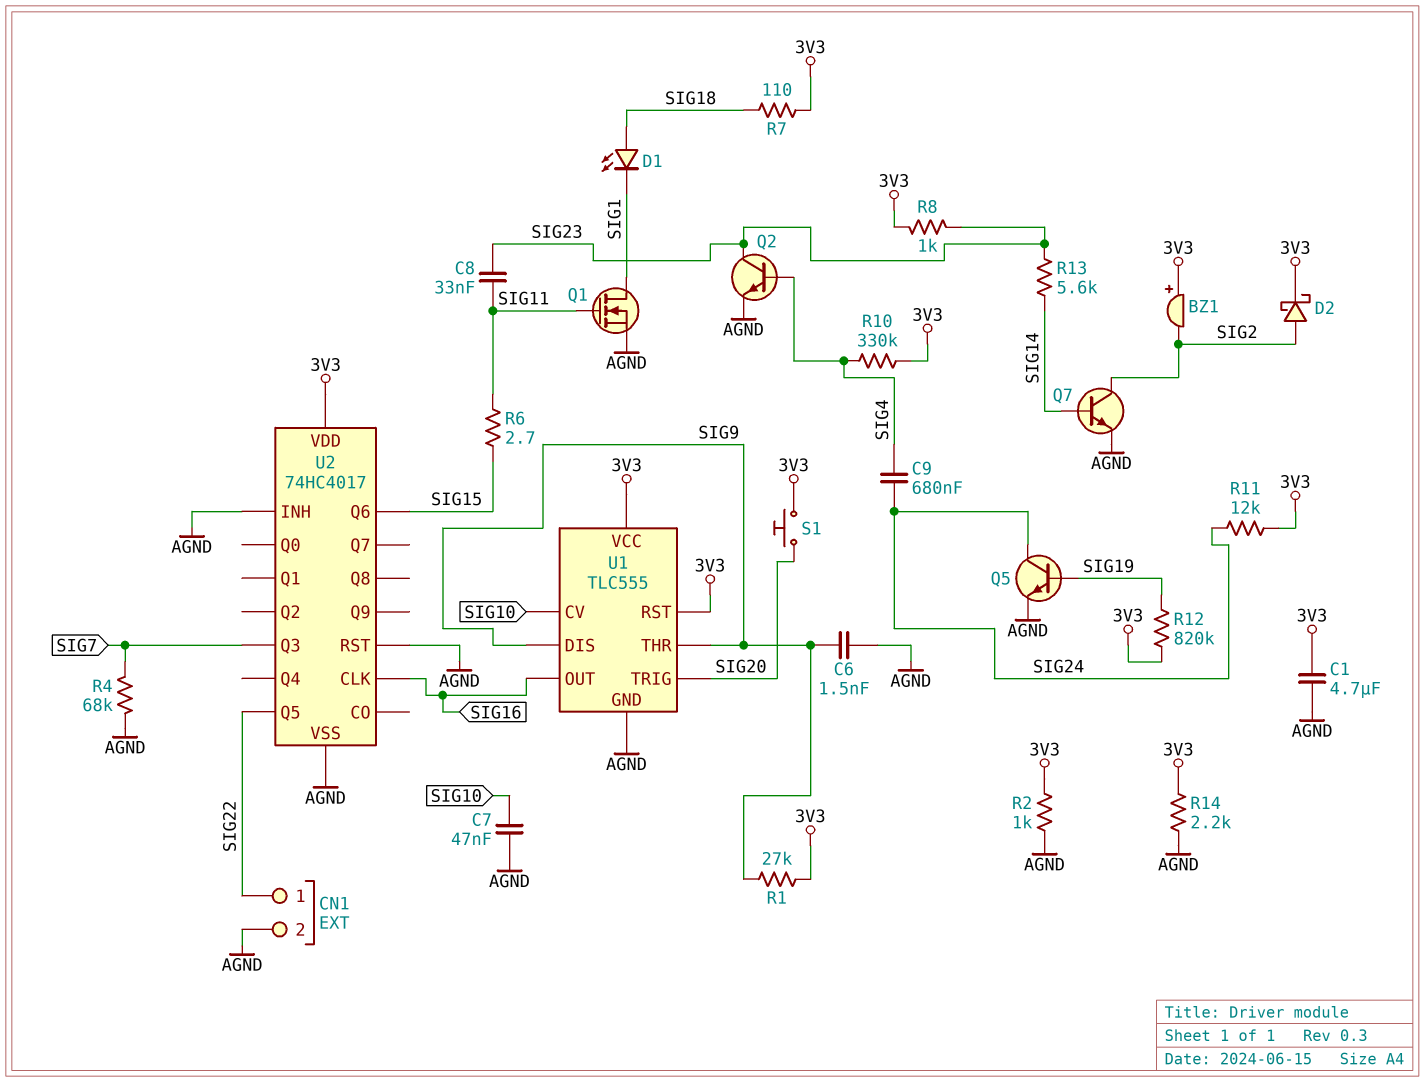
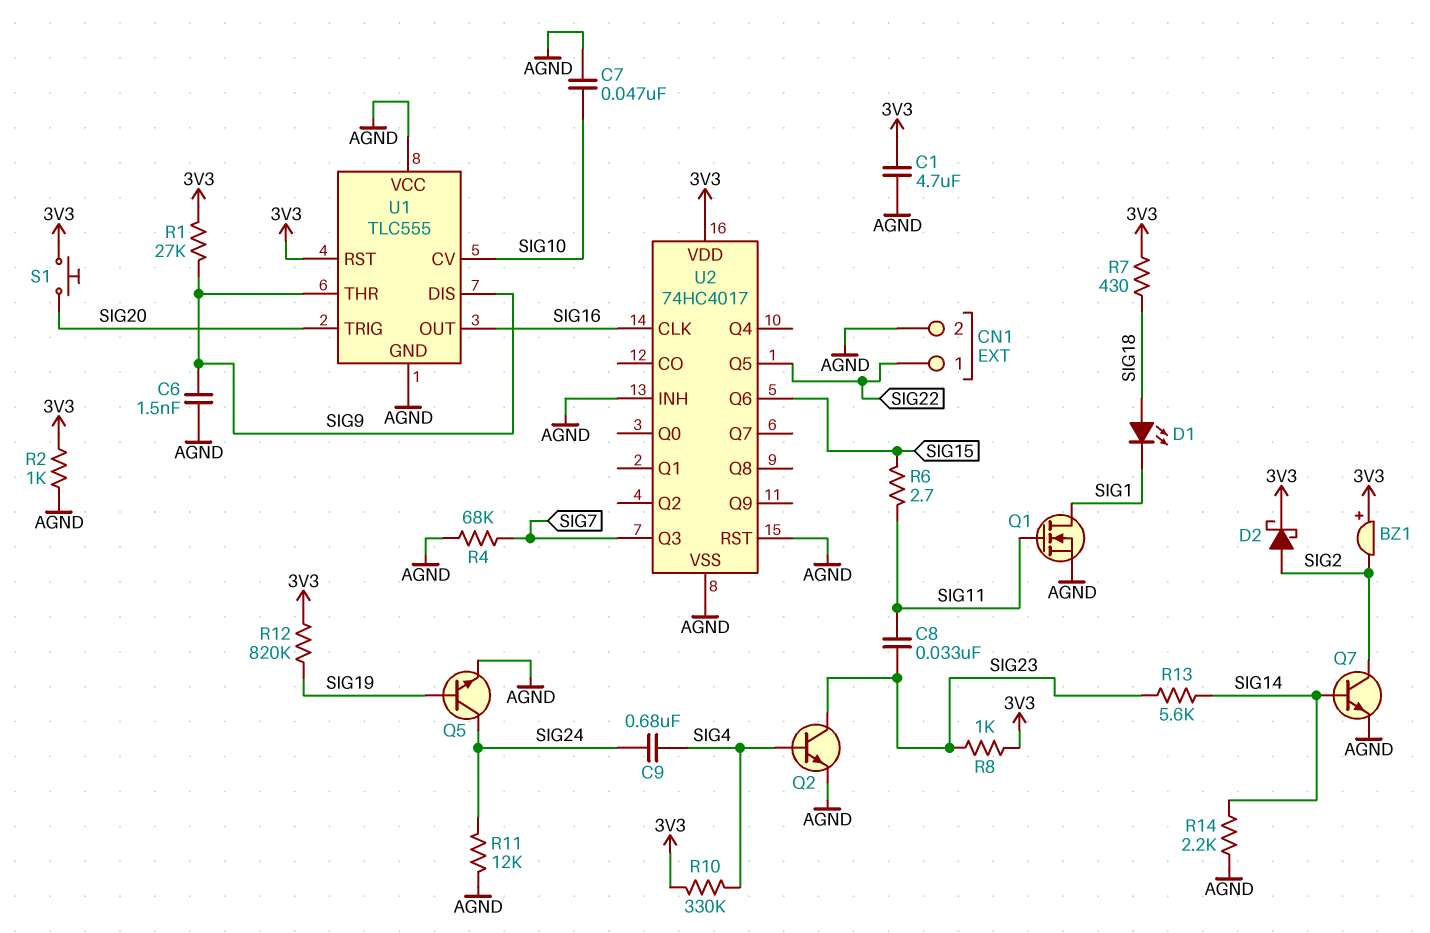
R7: 110 (3V3, SIG18) -> 430 (3V3, SIG18)
R11: 12k (3V3, SIG24) -> 12k (AGND, SIG24)
R14: 2.2k (3V3, AGND) -> 2.2k (AGND, SIG14)
U1 pin VCC: 3V3 -> AGND

